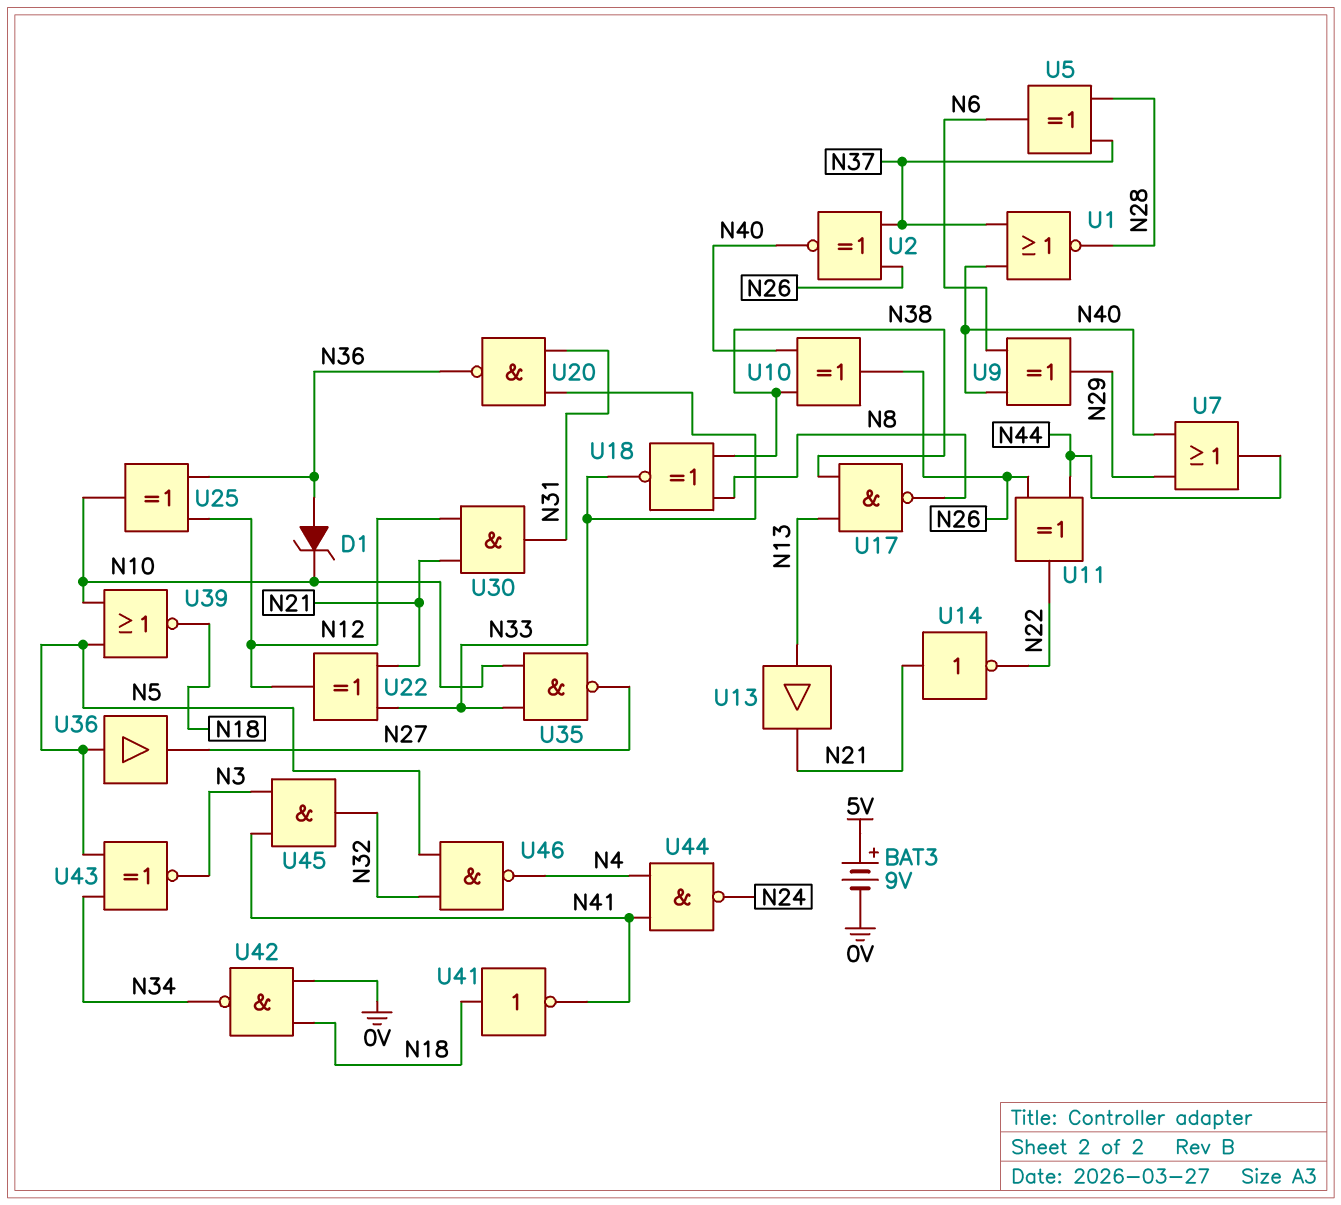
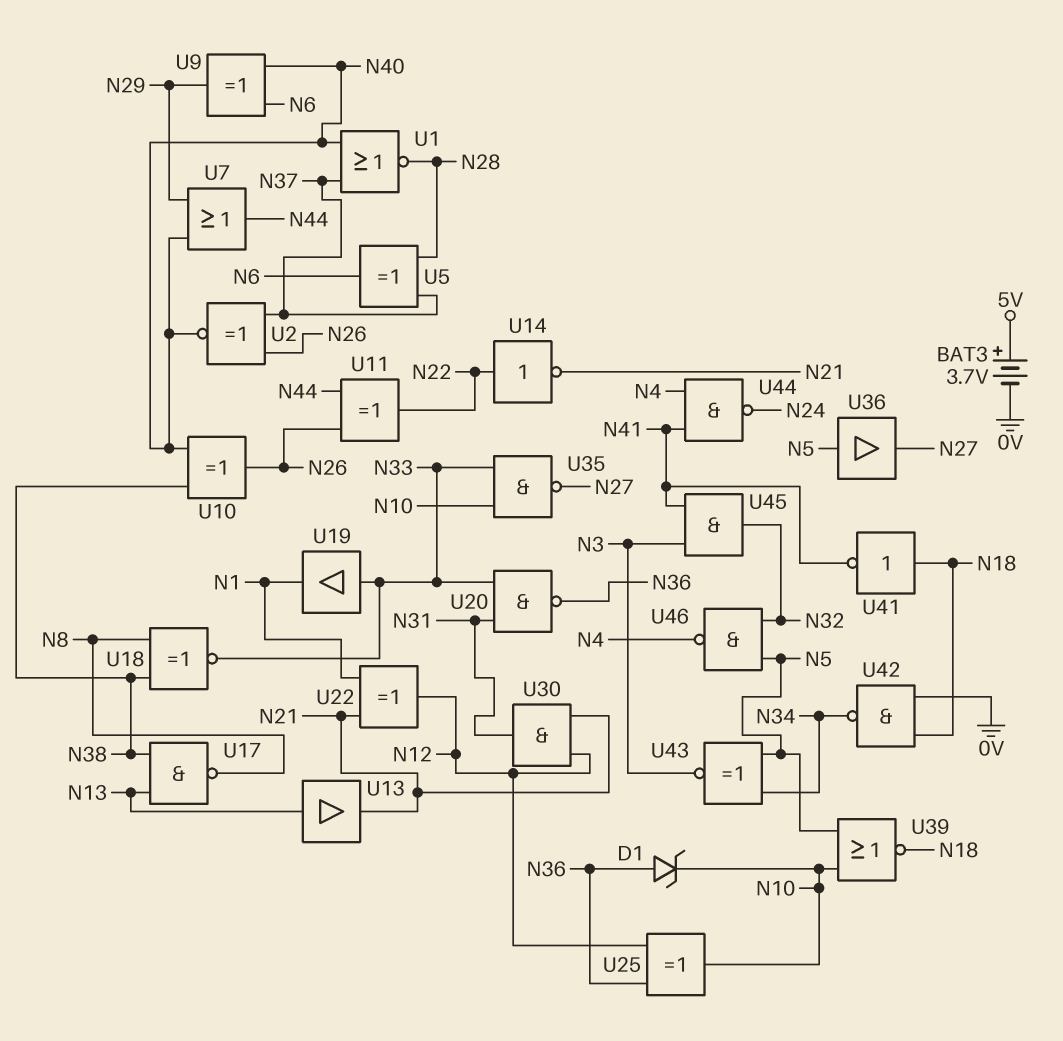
BAT3: 9V (plus 5V, minus 0V) -> 3.7V (plus 5V, minus 0V)
U14: NOT (in N21, out N22) -> NOT (in N22, out N21)
U19: none -> buffer (in N33, out N1)
U22: XOR (in N21, in N33, out N12) -> XOR (in N1, in N21, out N12)

